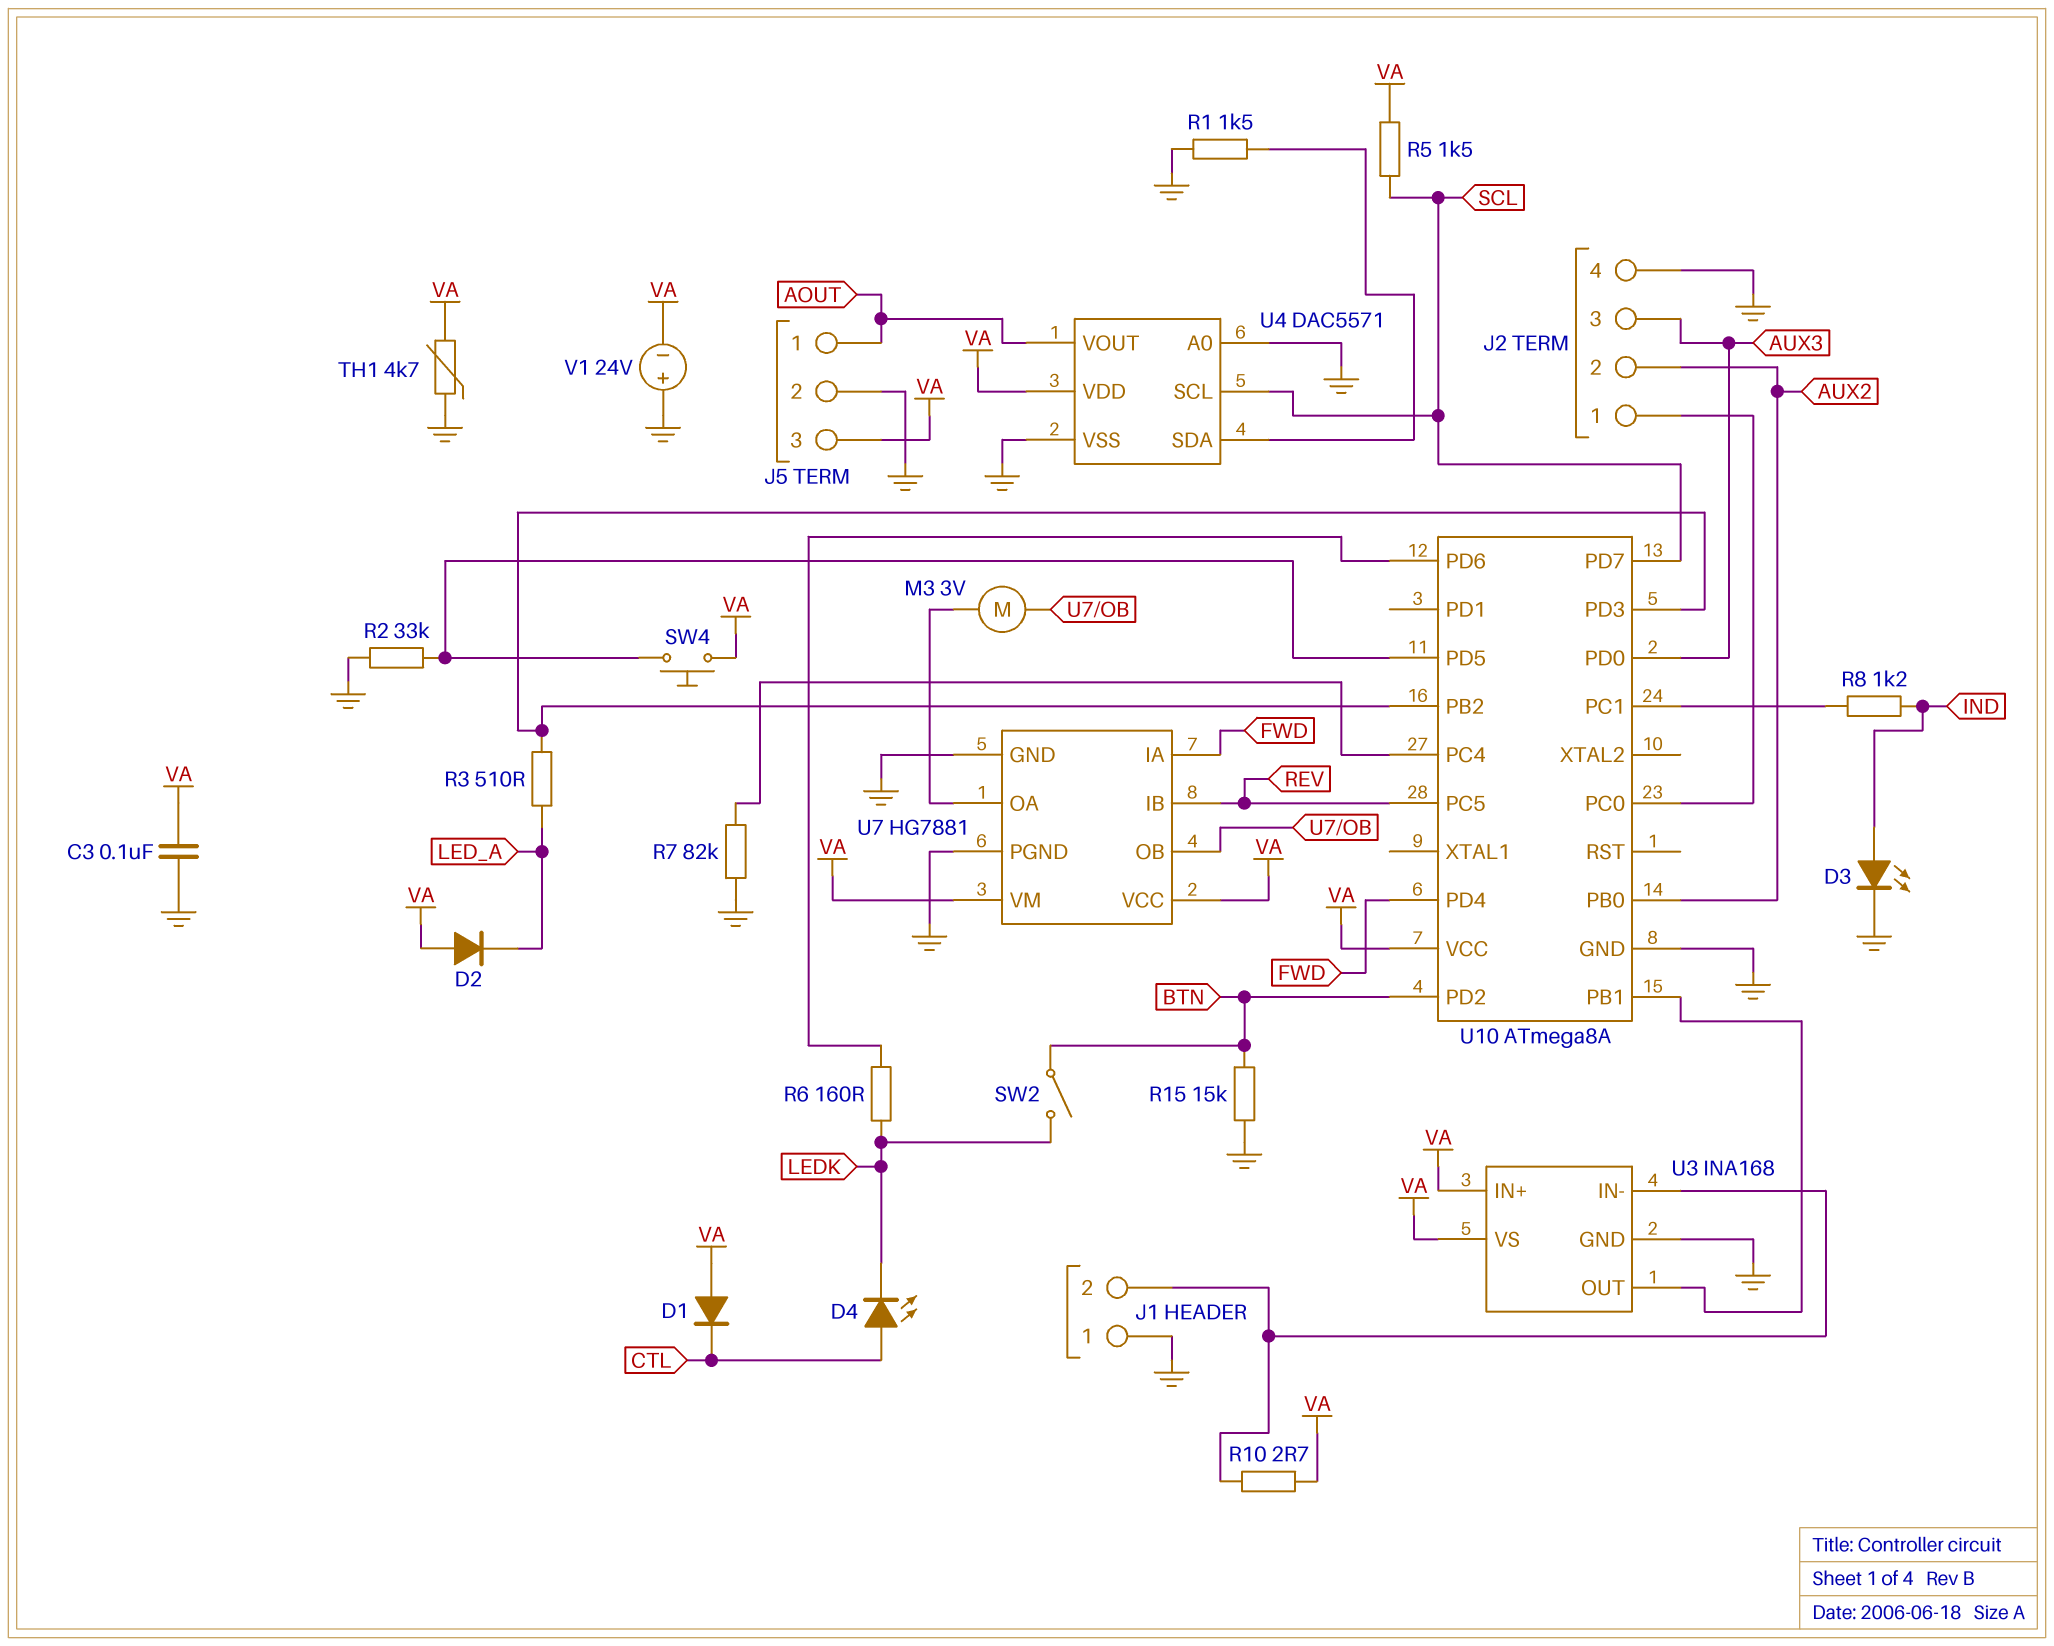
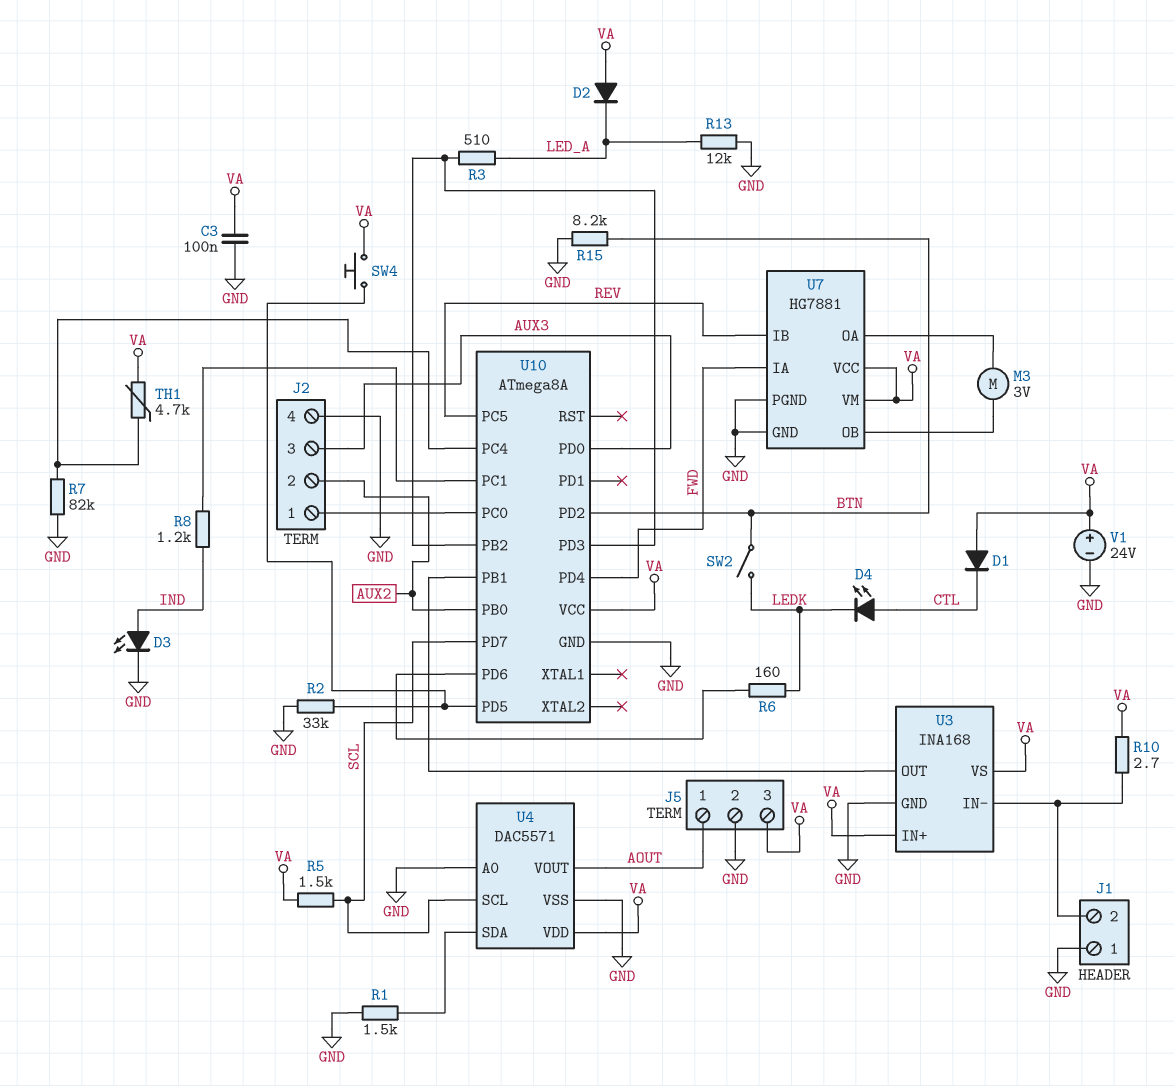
R13: none -> 12k (GND, LED_A)
R15: 15k (BTN, GND) -> 8.2k (BTN, GND)
TH1: 4.7k (GND, VA) -> 4.7k (U10/PC4, VA)
V1: 24V (plus GND, minus VA) -> 24V (plus VA, minus GND)

